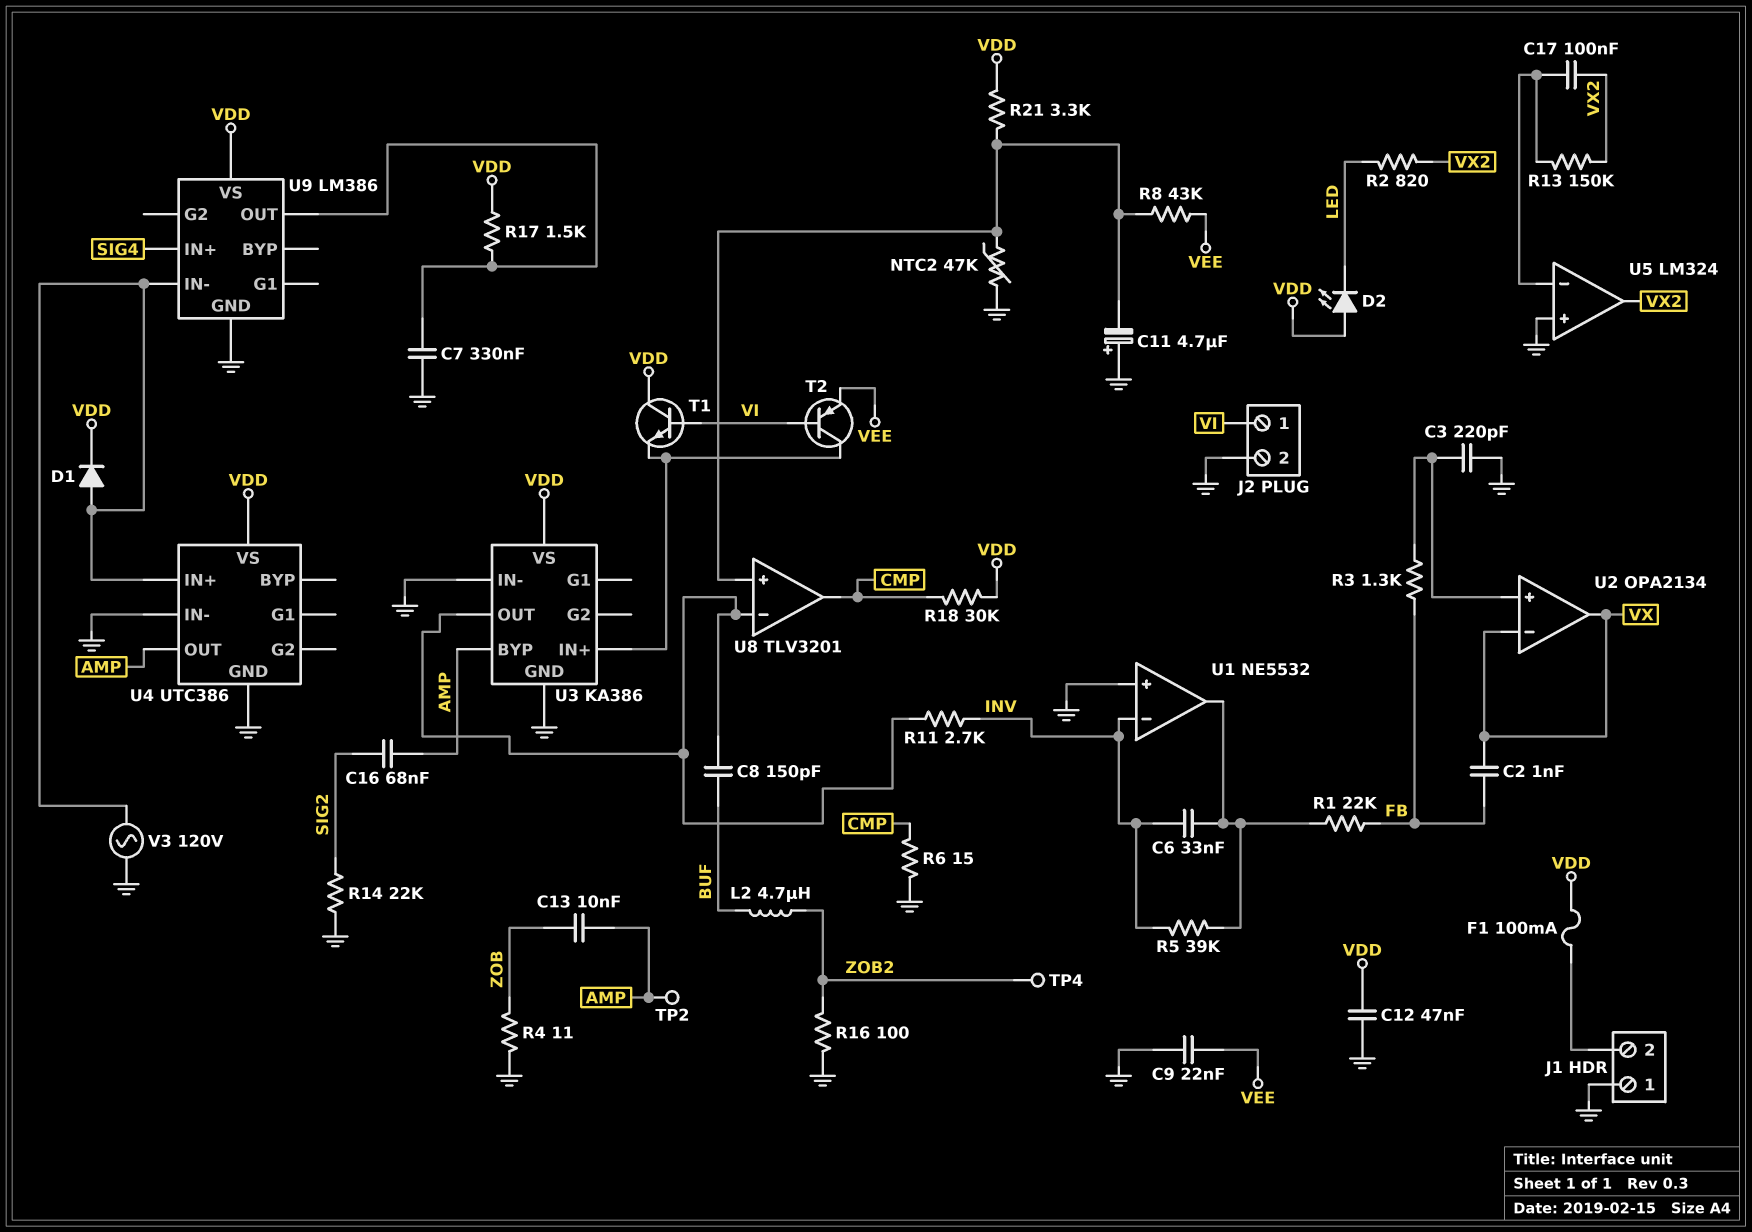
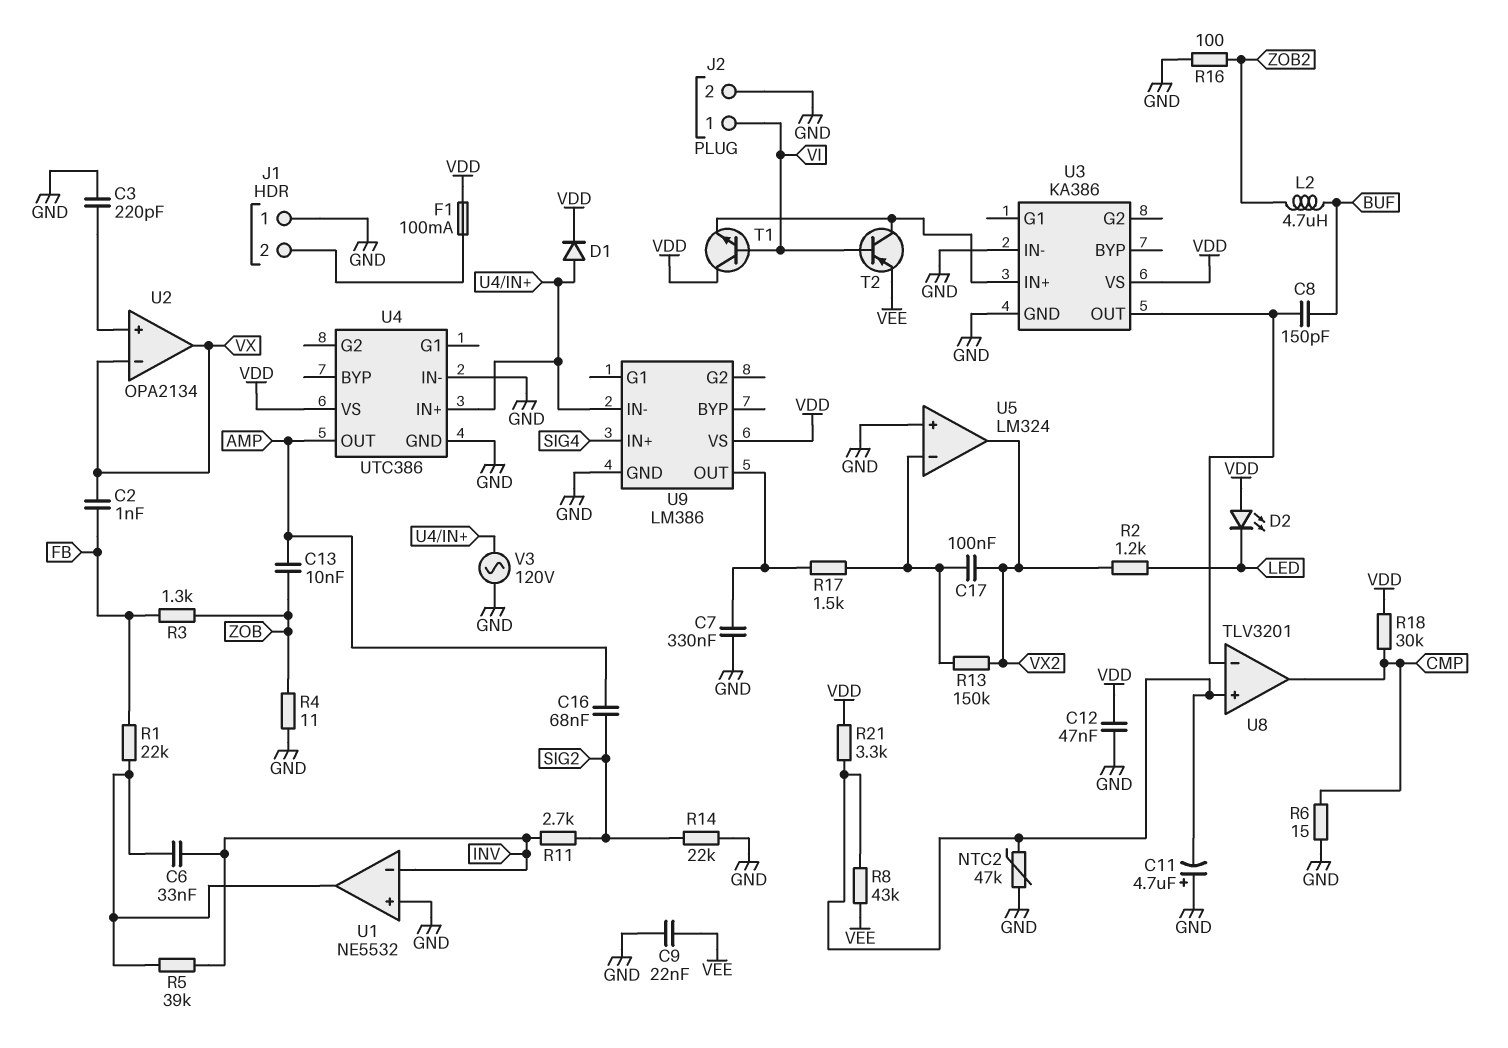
R2: 820 (LED, VX2) -> 1.2k (LED, VX2)
R3: 1.3k (FB, U2/in+) -> 1.3k (FB, ZOB)
R11: 2.7k (INV, U3/OUT) -> 2.7k (INV, SIG2)
R17: 1.5k (U9/OUT, VDD) -> 1.5k (U5/in-, U9/OUT)
TP2: test point (AMP) -> none
TP4: test point (ZOB2) -> none
U3 pin BYP: AMP -> none

